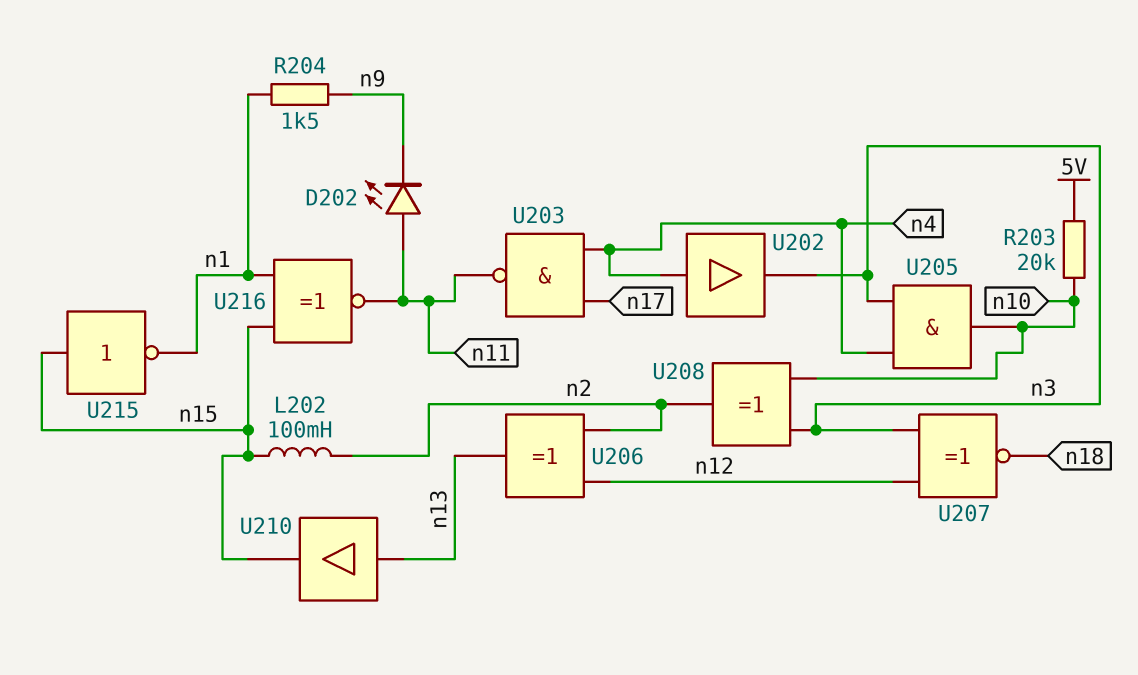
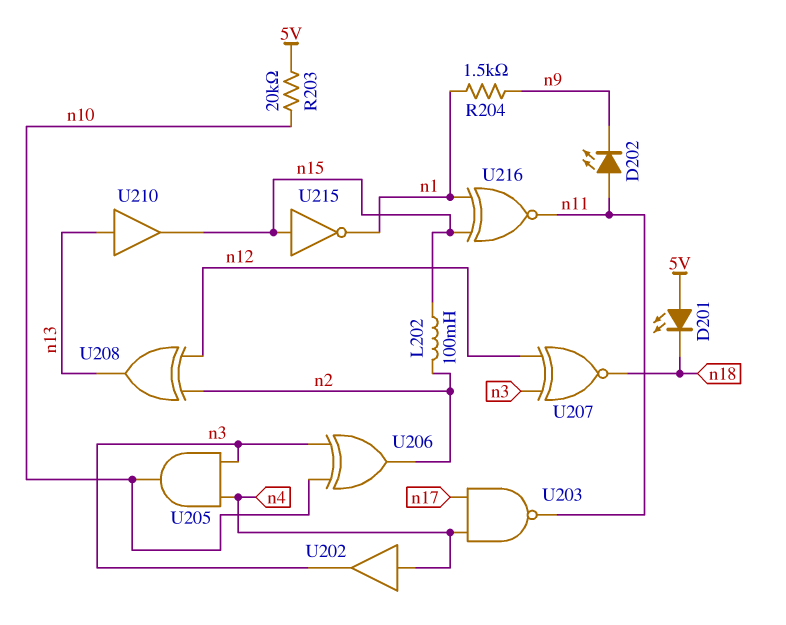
D201: none -> LED (A 5V, K n18)
U206: XOR (in n2, in n12, out n13) -> XOR (in n3, in n10, out n2)
U208: XOR (in n3, in n10, out n2) -> XOR (in n2, in n12, out n13)

